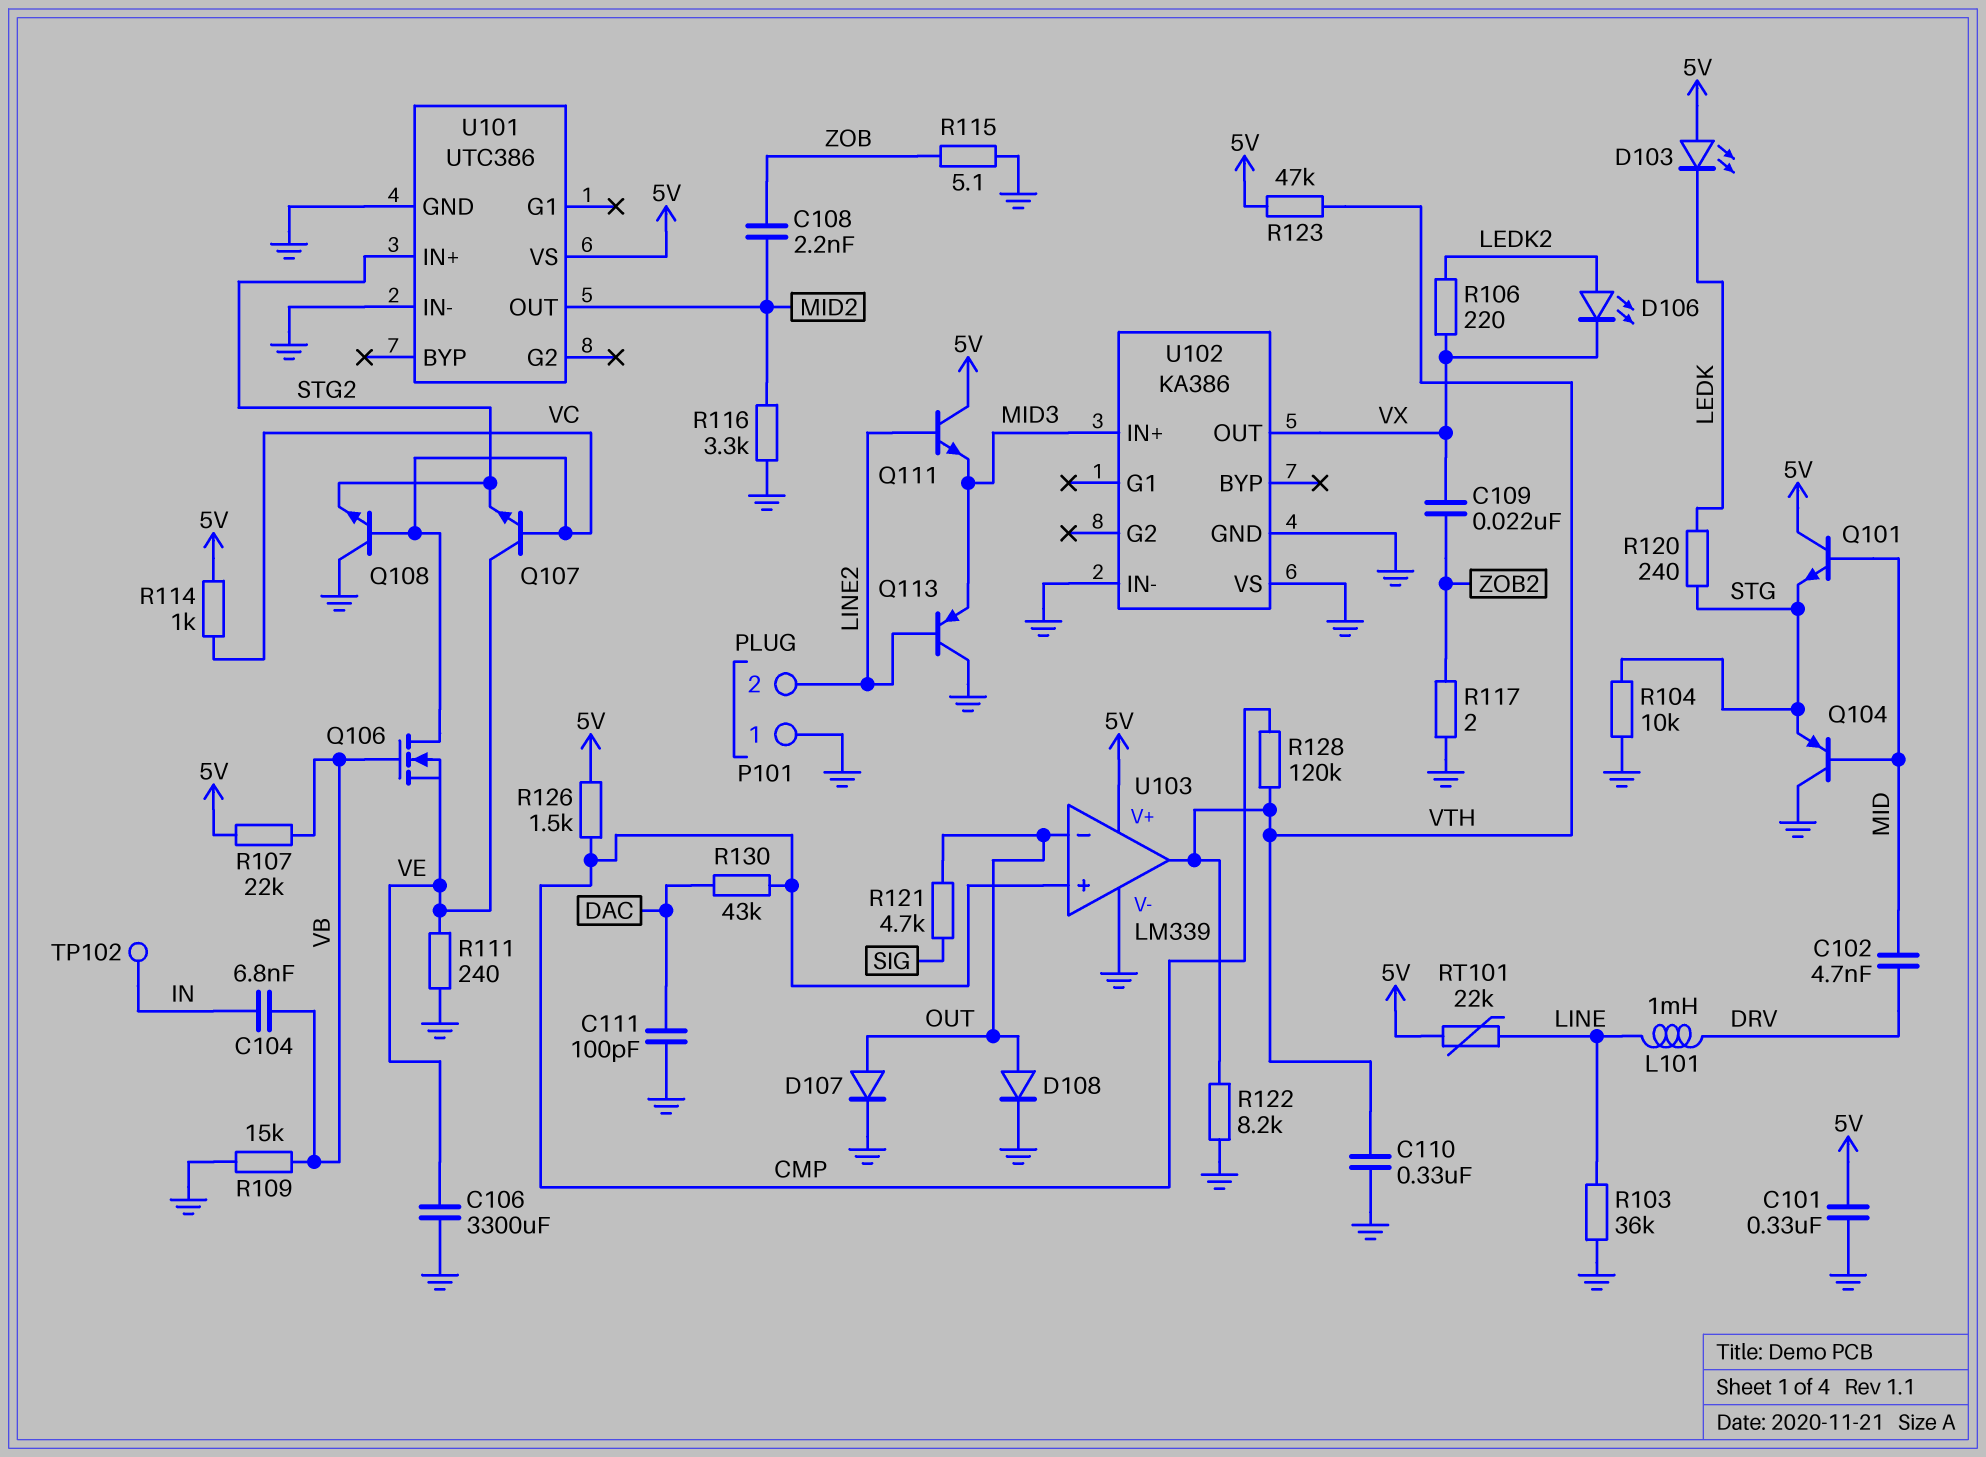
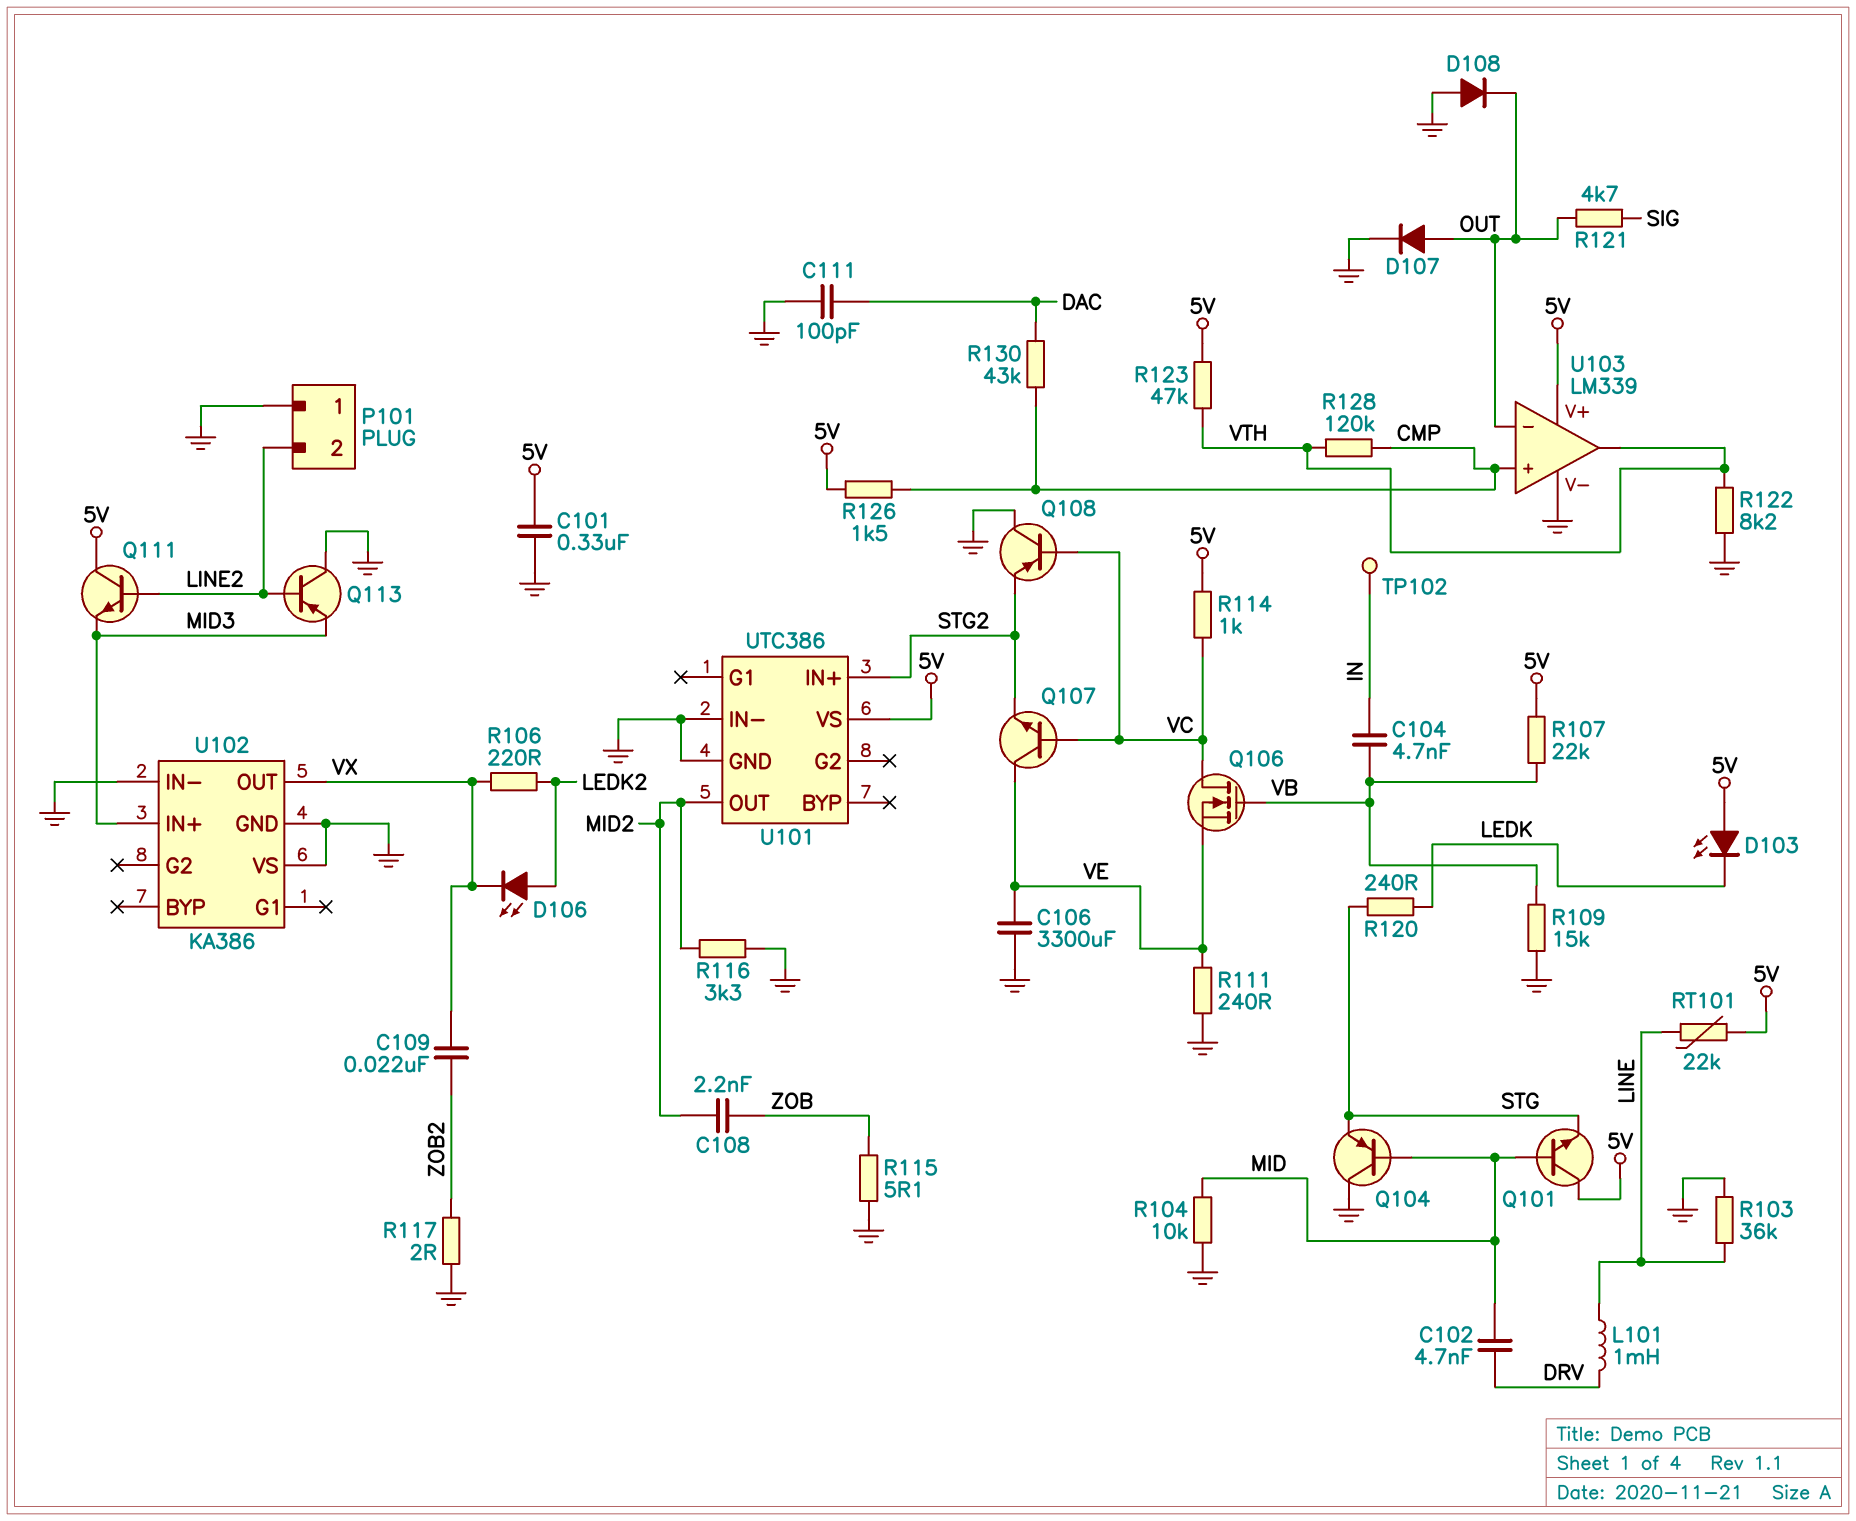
C104: 6.8nF (IN, VB) -> 4.7nF (IN, VB)
C110: 330nF (GND, VTH) -> none
D108: diode (A OUT, K GND) -> diode (A GND, K OUT)
Q108: NPN (B VC, C GND, E STG2) -> PNP (B VC, C GND, E STG2)
R104: 10k (GND, STG) -> 10k (GND, MID)

